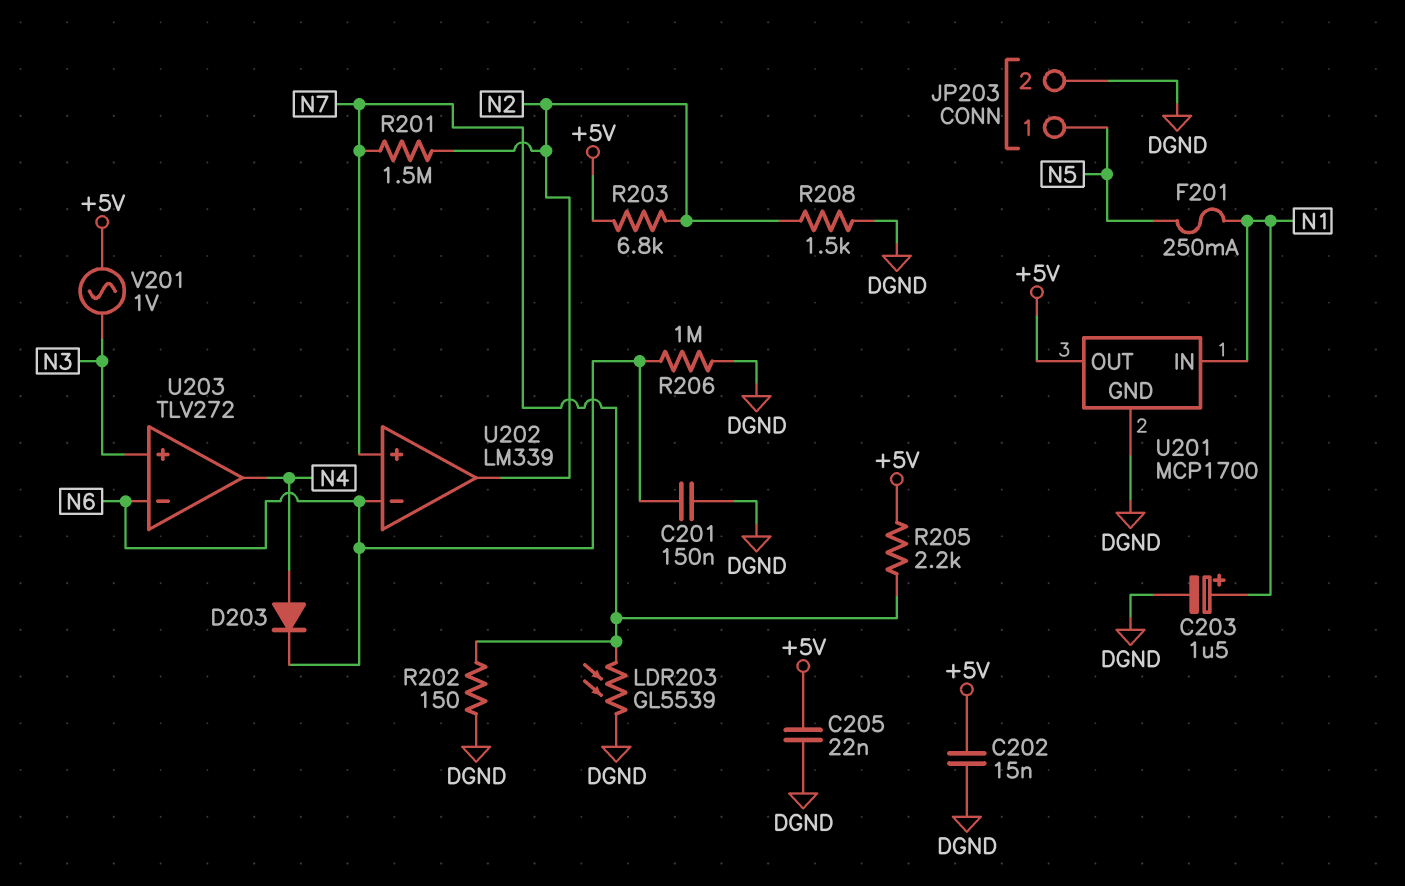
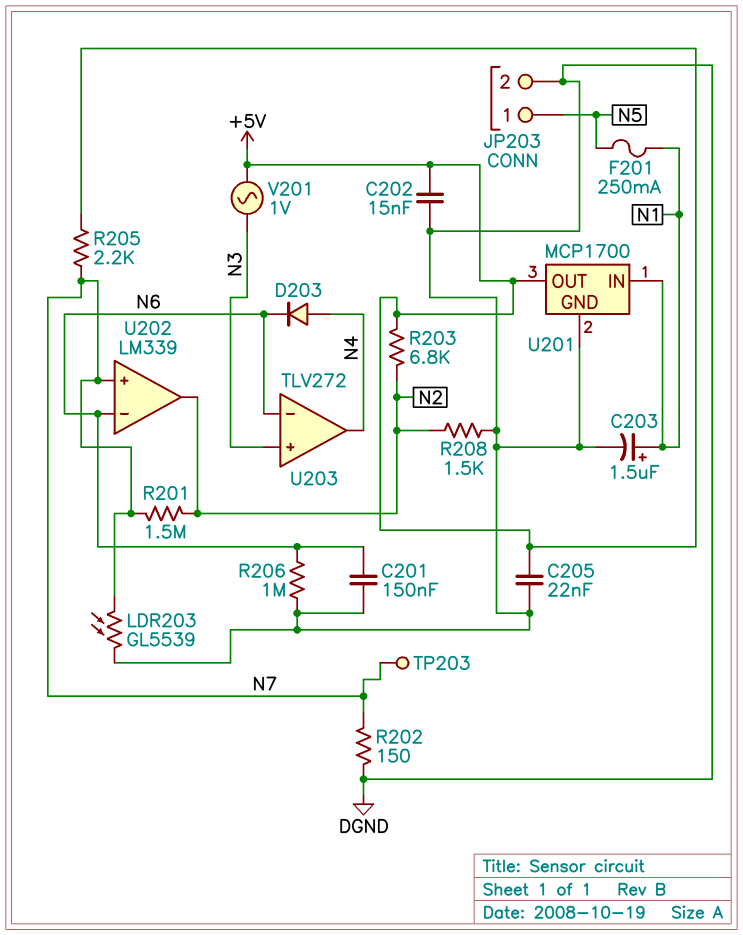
TP203: none -> test point (N7)

